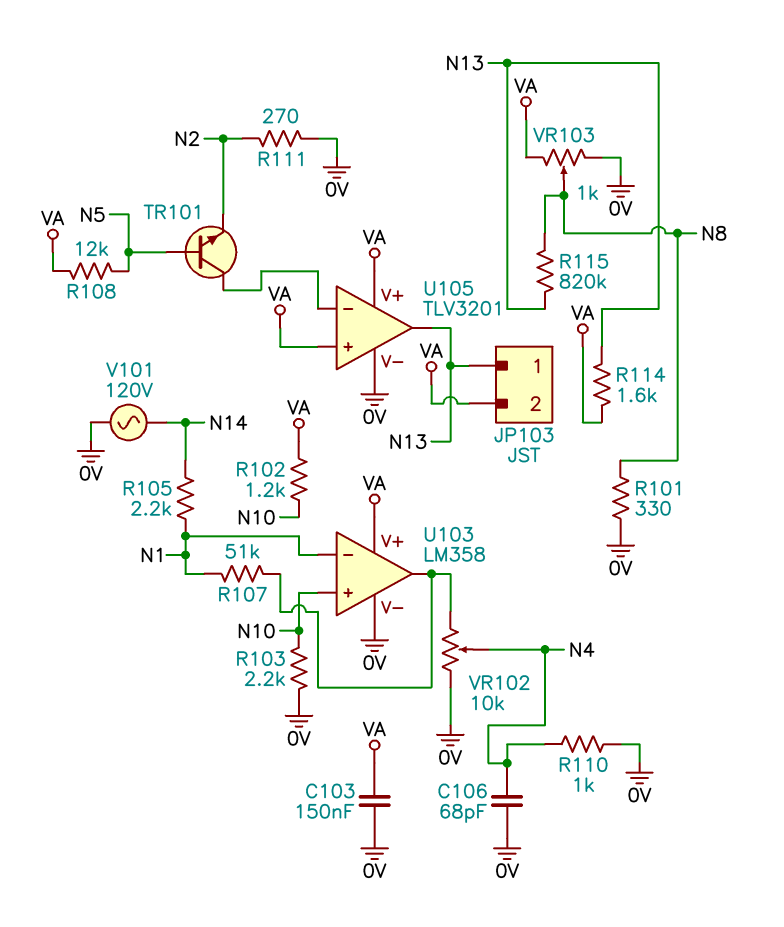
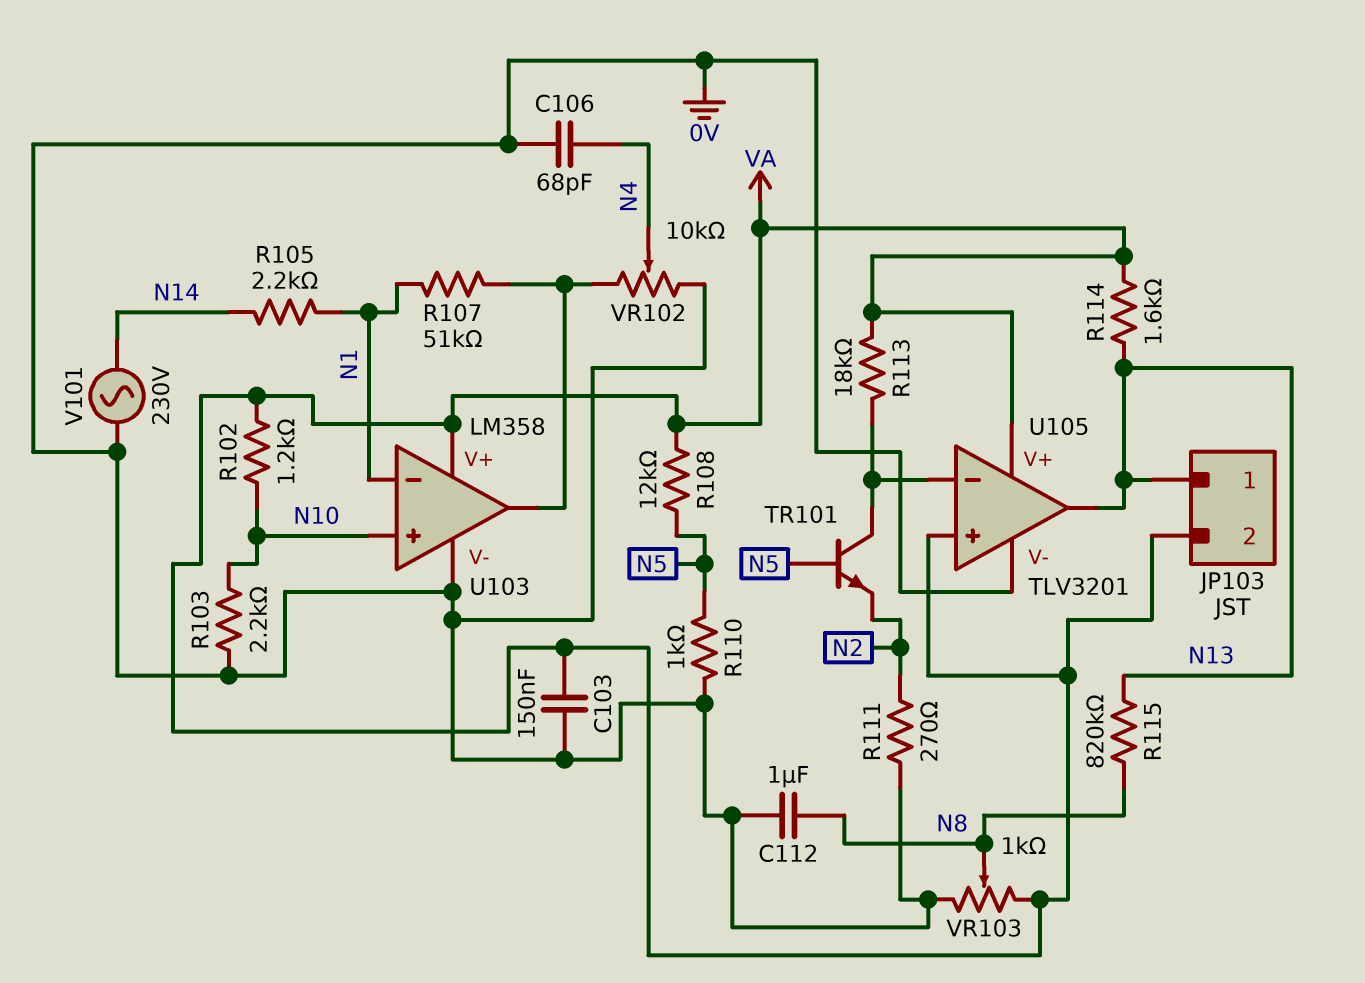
C112: none -> 1uF (0V, N8)
R101: 330 (0V, N8) -> none
R110: 1k (0V, N4) -> 1k (0V, N5)
R113: none -> 18k (U105/in-, VA)
V101: AC 120V (0V, N14) -> AC 230V (0V, N14)

